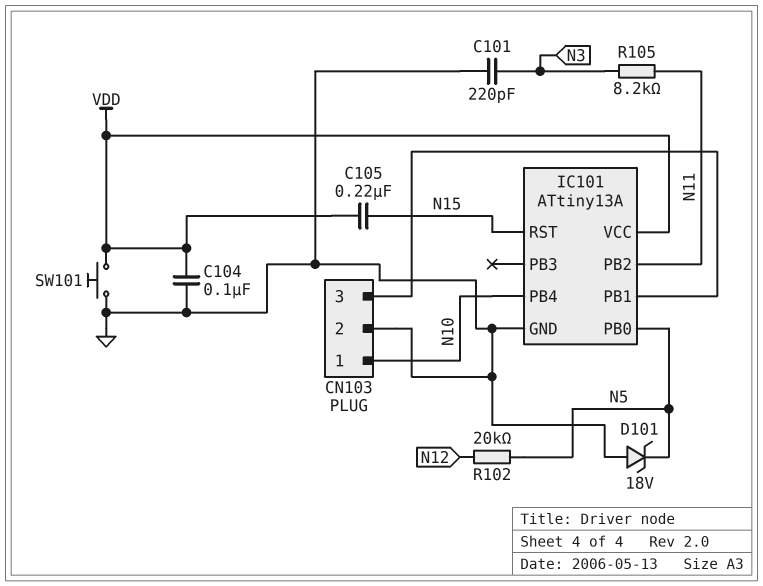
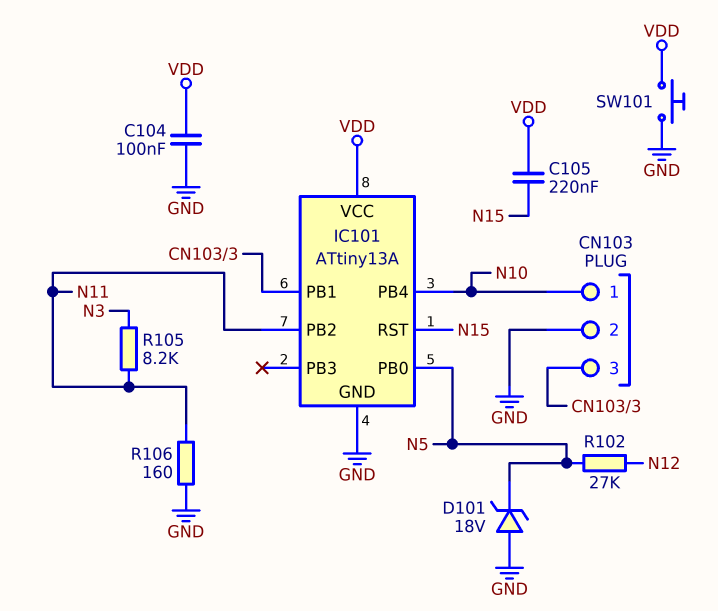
C101: 220pF (GND, N3) -> none
R102: 20k (N5, N12) -> 27k (N5, N12)
R106: none -> 160 (GND, N11)

